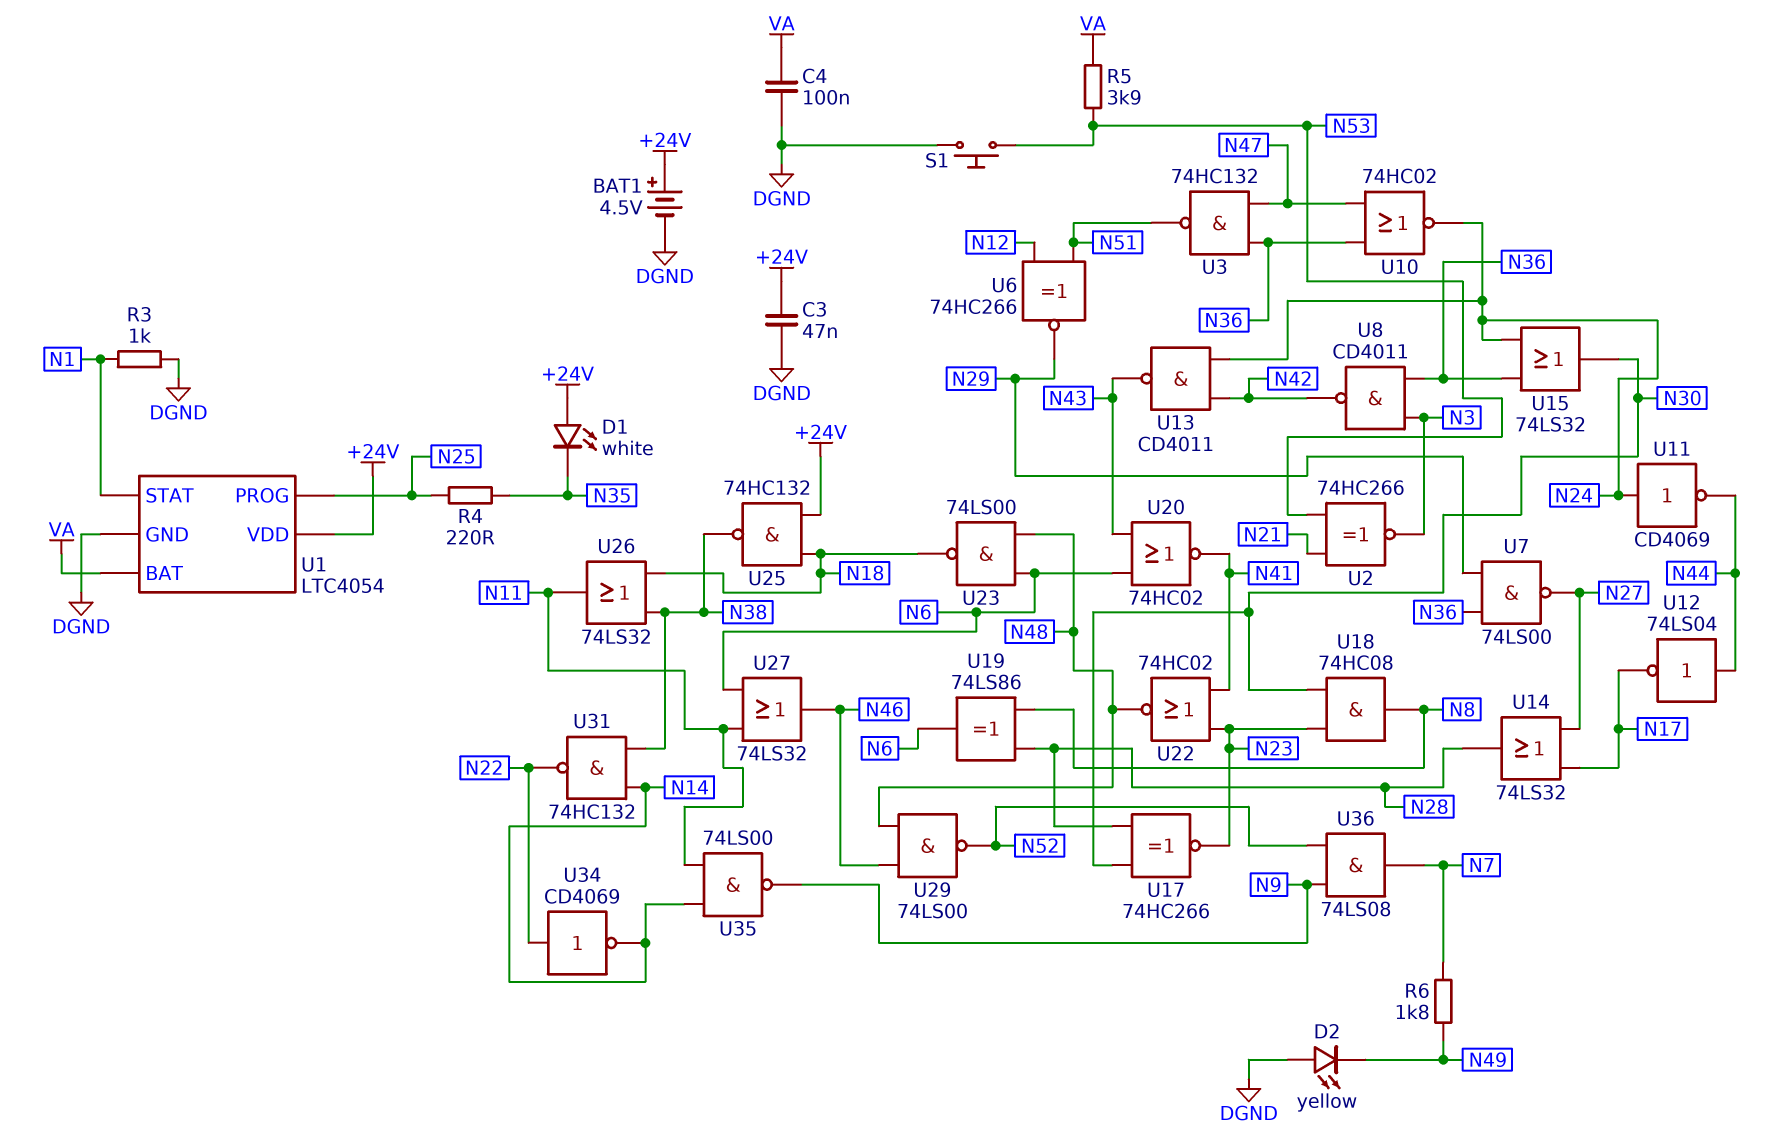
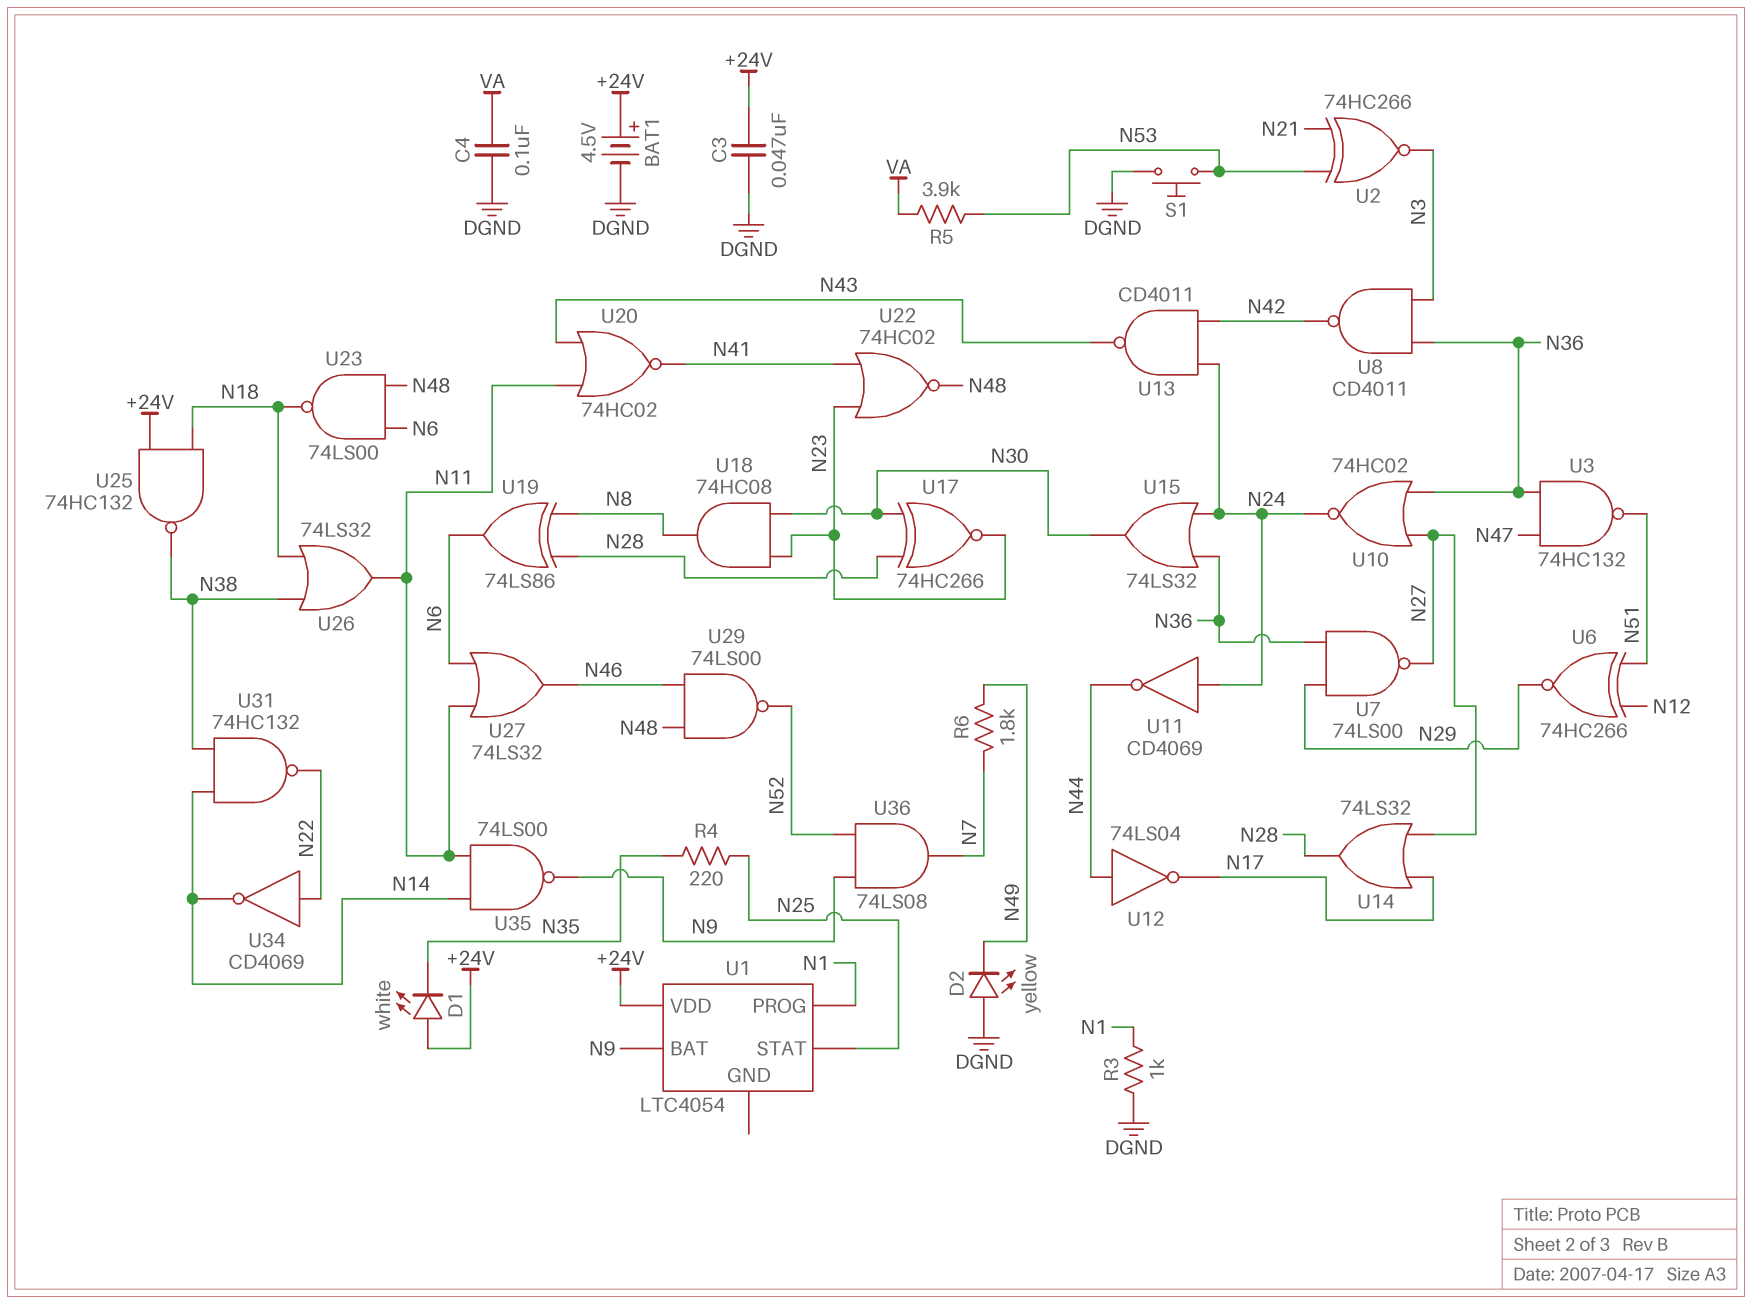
U1 pin BAT: VA -> N9
U1 pin GND: DGND -> none
U1 pin PROG: N25 -> N1
U1 pin STAT: N1 -> N25
U10: NOR 74HC02 (in N36, in N47, out N24) -> NOR 74HC02 (in N27, in N36, out N24)
U20: NOR 74HC02 (in N6, in N43, out N41) -> NOR 74HC02 (in N11, in N43, out N41)

